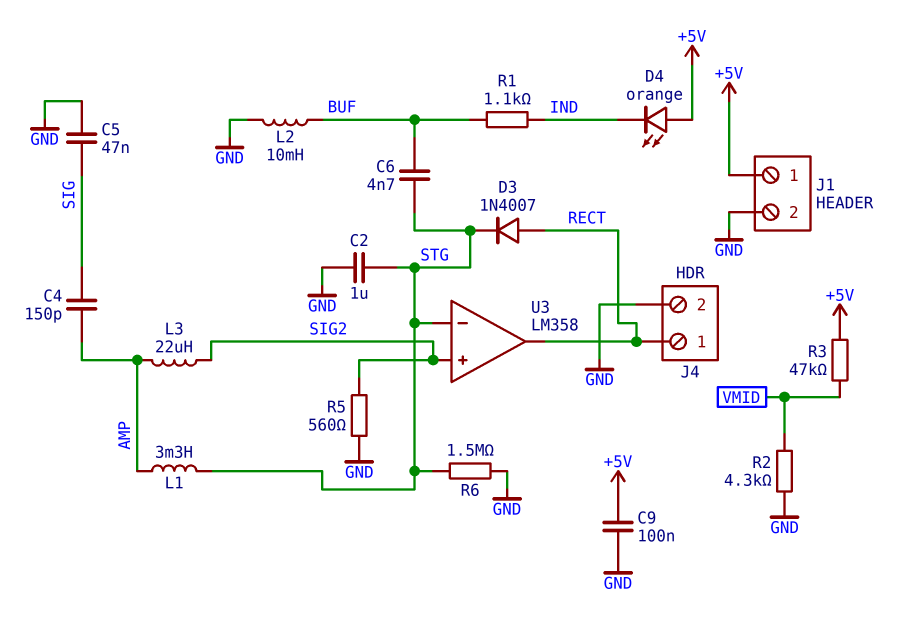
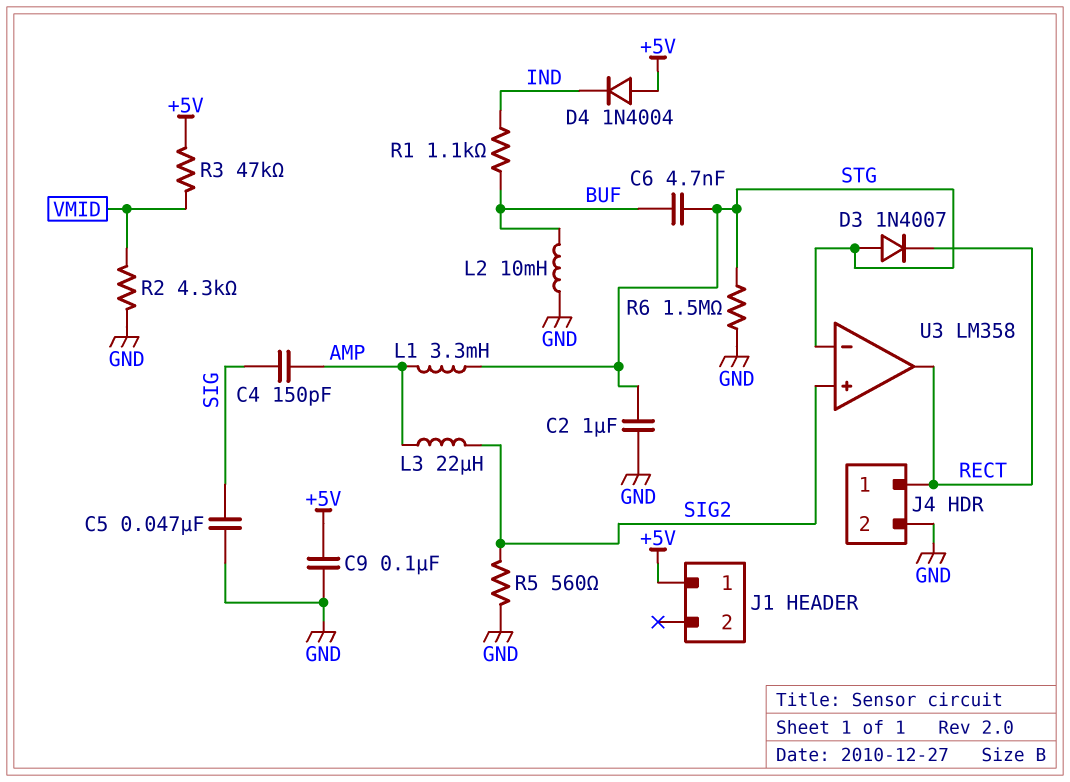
D3: diode 1N4007 (A RECT, K STG) -> diode 1N4007 (A STG, K RECT)
D4: LED orange (A +5V, K IND) -> diode 1N4004 (A +5V, K IND)
J1 pin 2: GND -> none

